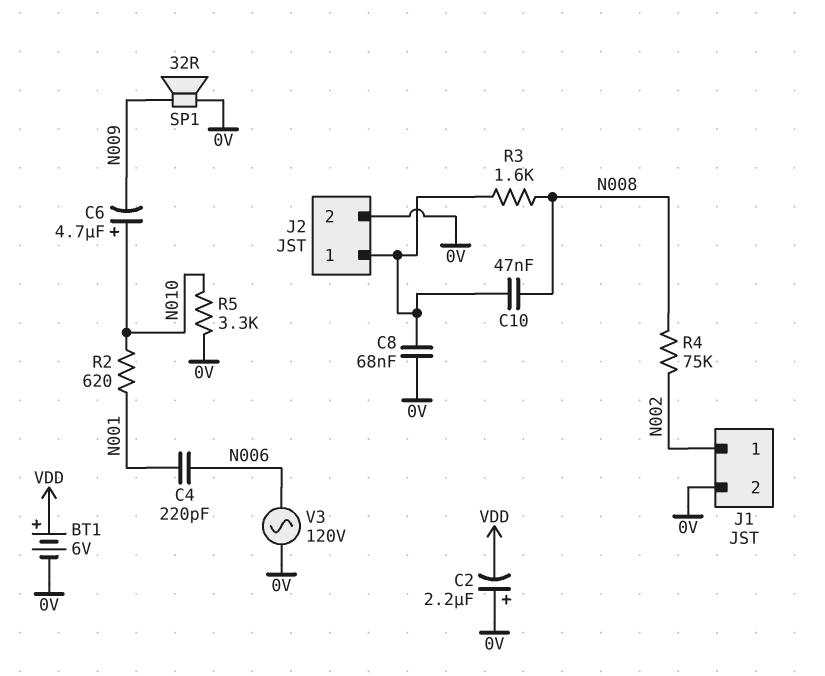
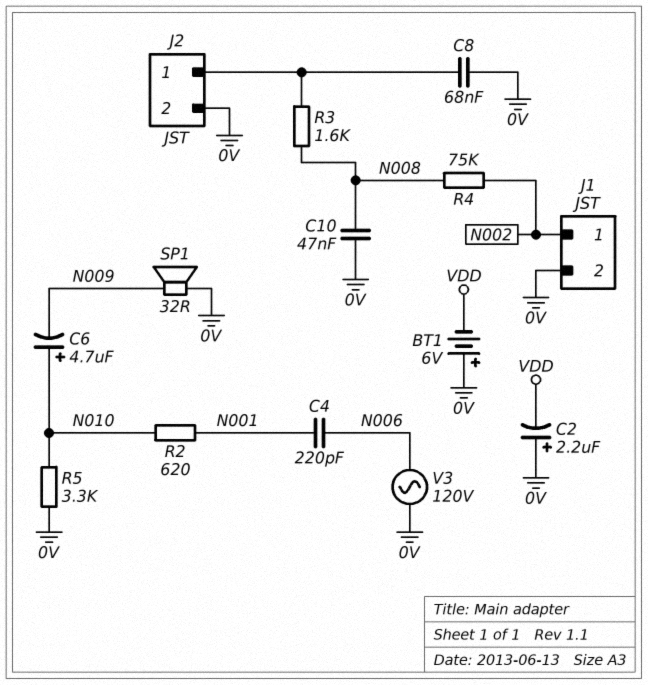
BT1: 6V (plus VDD, minus 0V) -> 6V (plus 0V, minus VDD)
C10: 47nF (J2/1, N008) -> 47nF (0V, N008)

